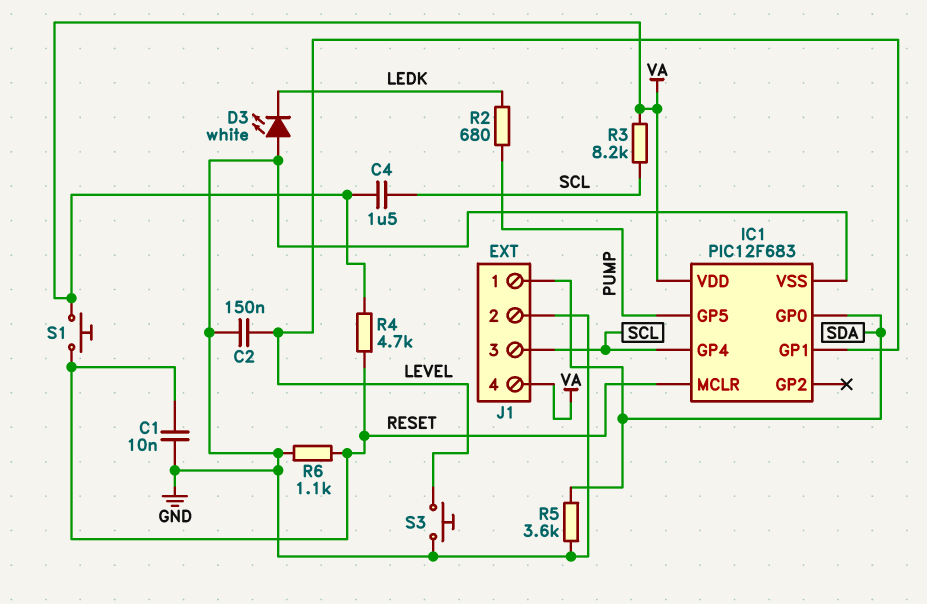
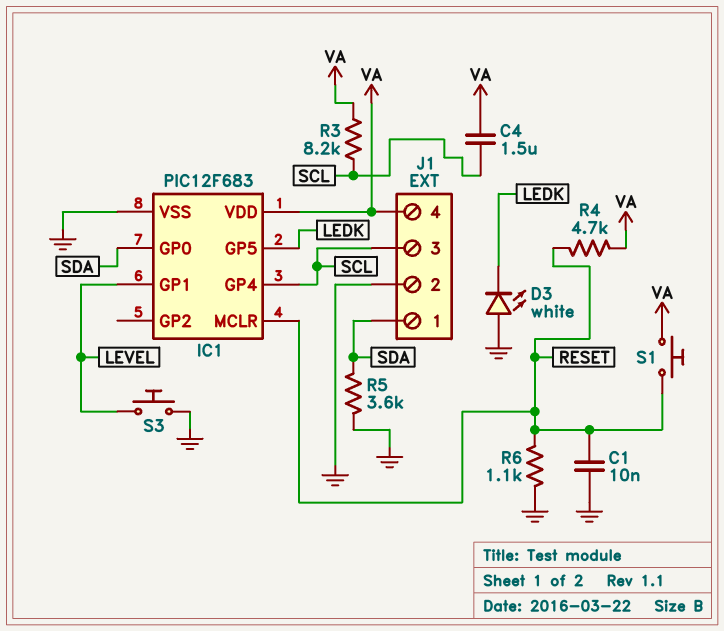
C2: 150nF (GND, LEVEL) -> none
IC1 pin GP5: PUMP -> LEDK
R2: 680 (LEDK, PUMP) -> none

